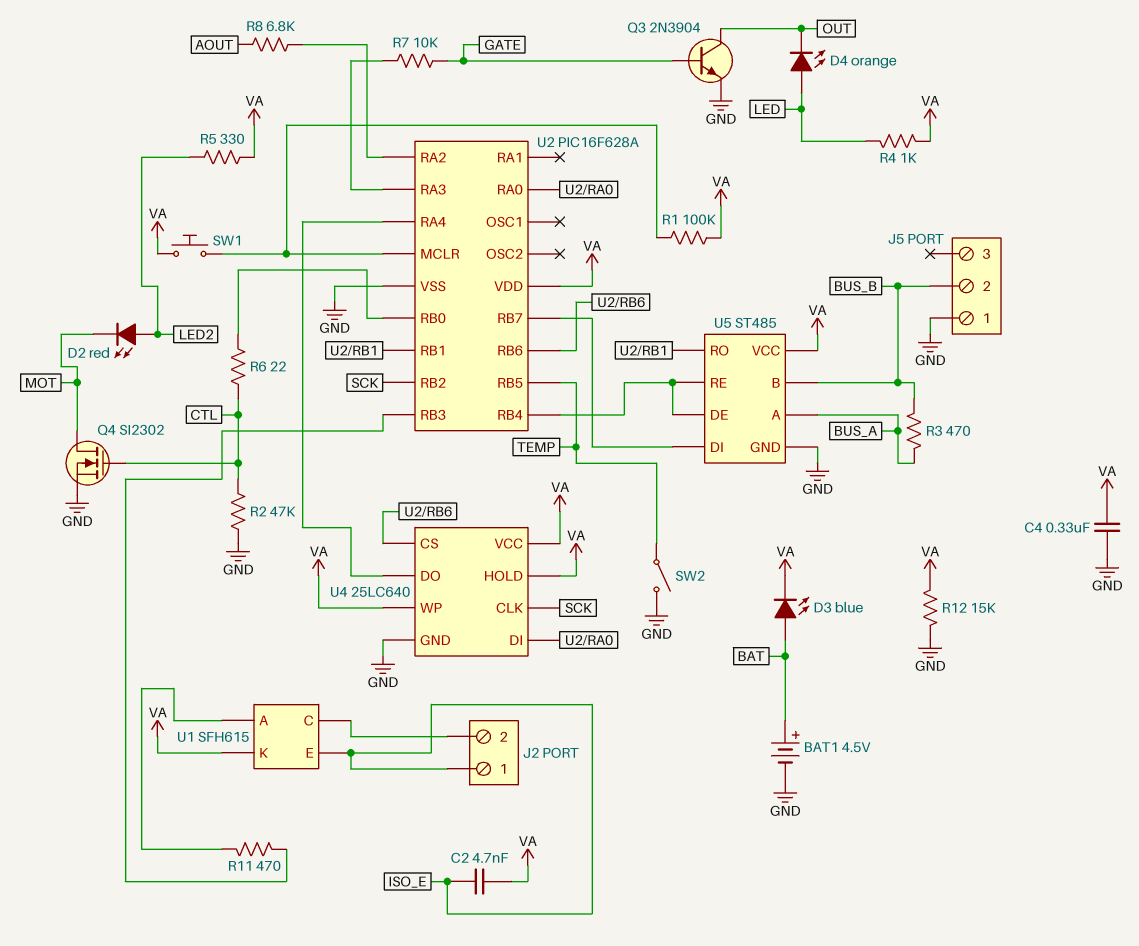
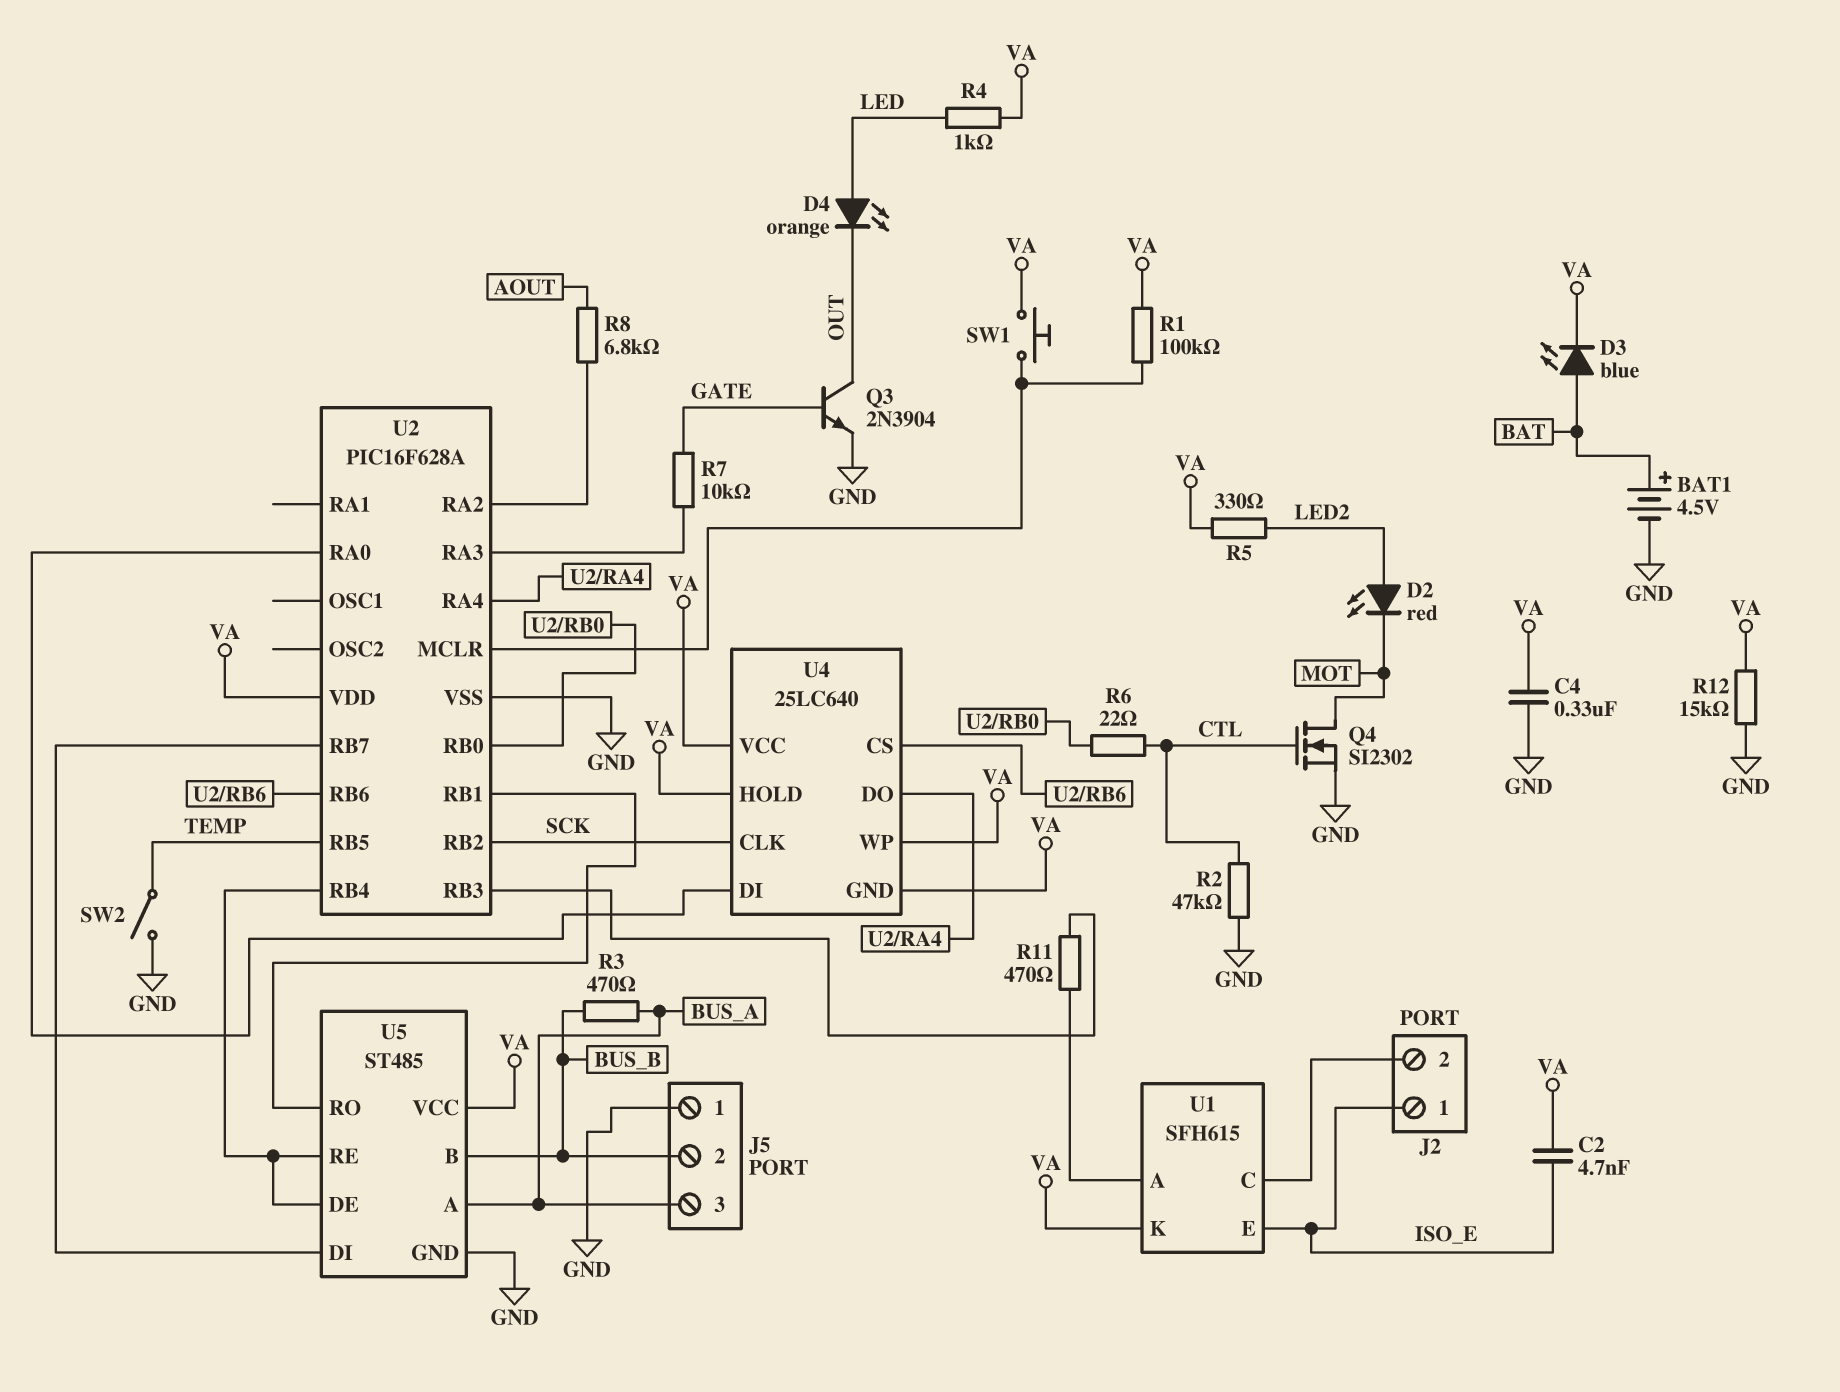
J5 pin 3: none -> BUS_A
U4 pin GND: GND -> VA

